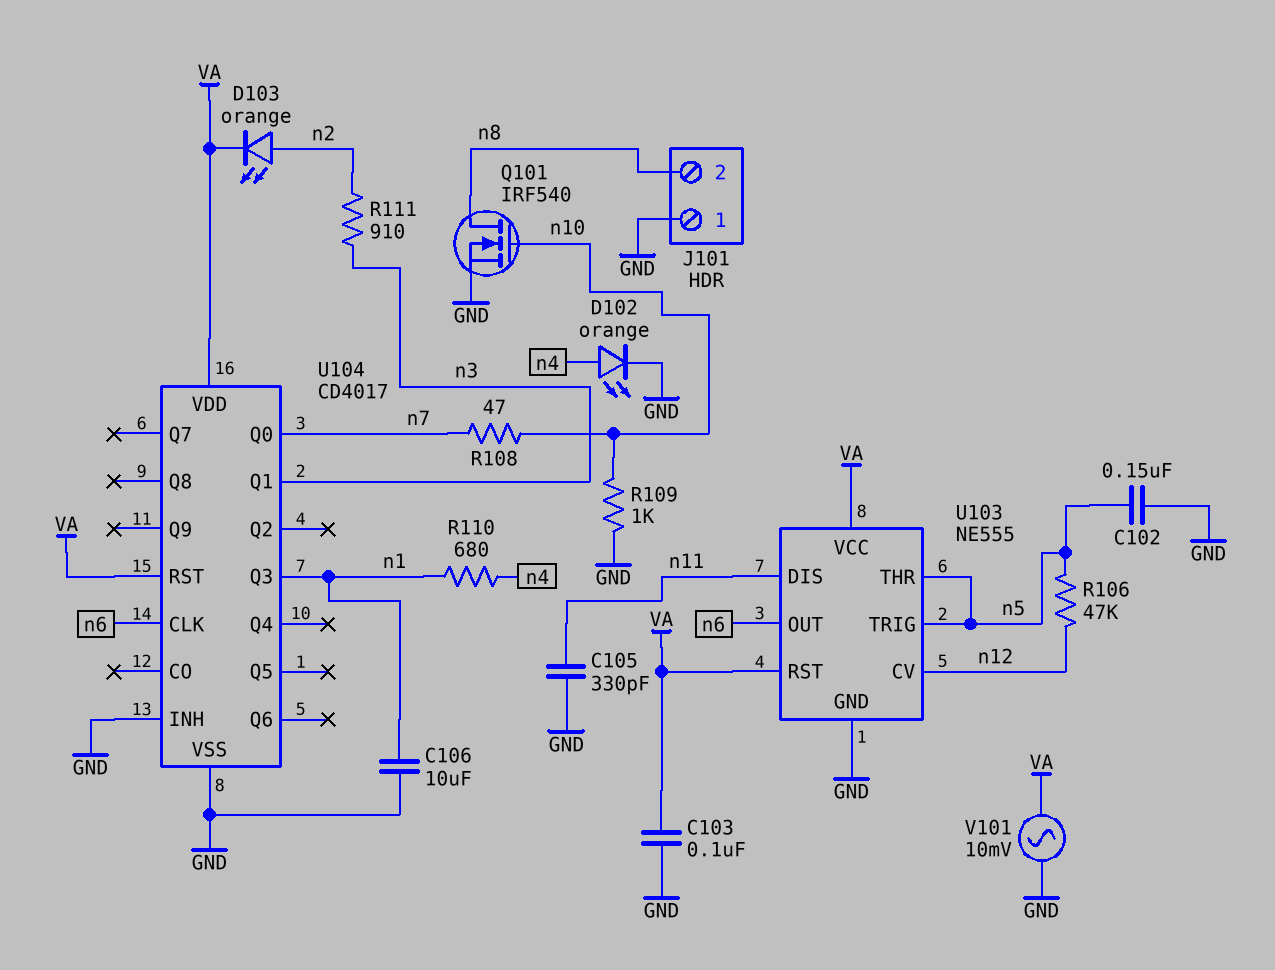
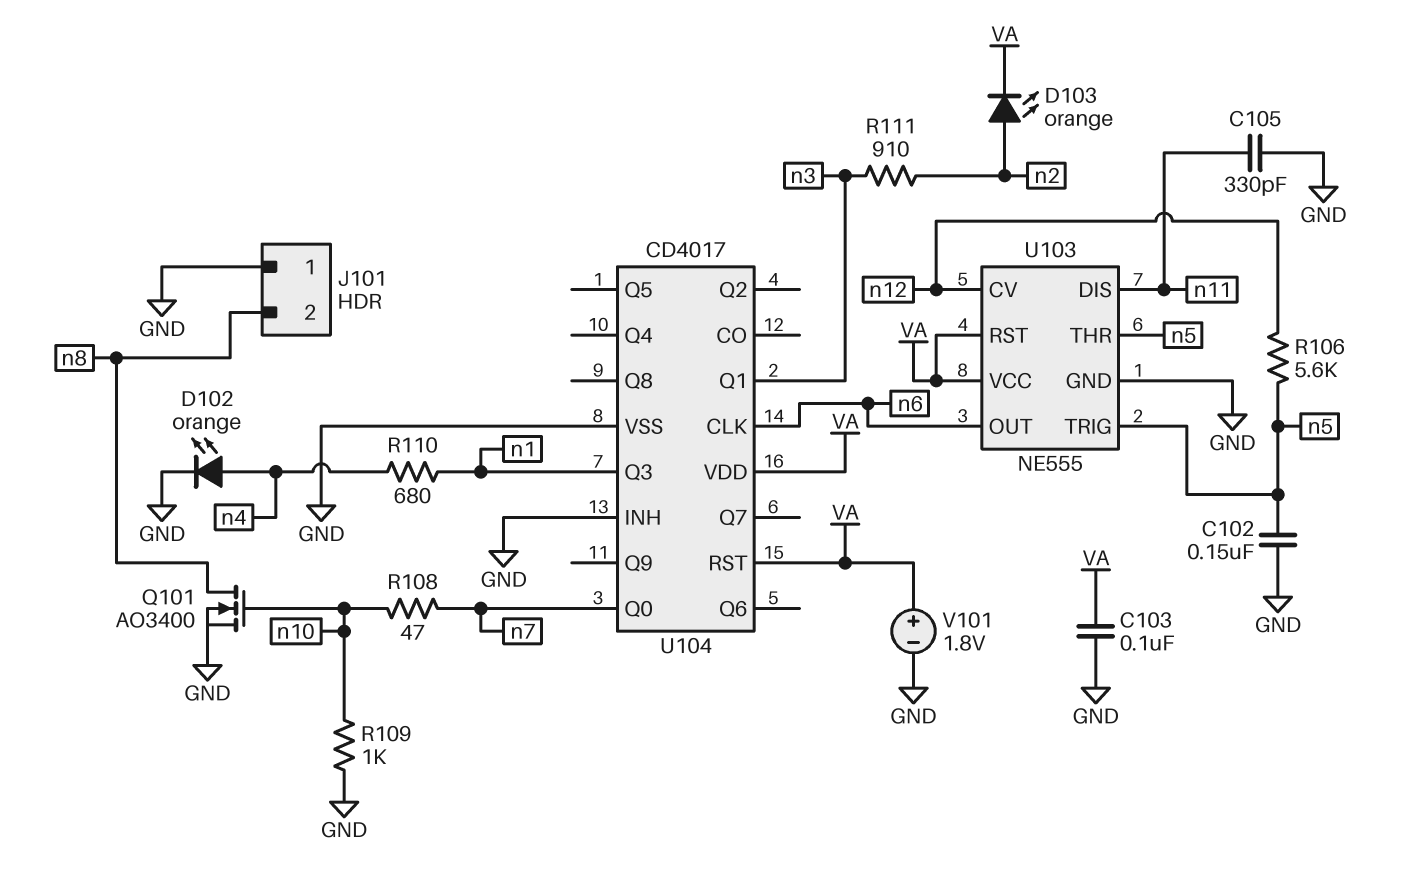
C106: 10uF (GND, n1) -> none
Q101: NMOS IRF540 (G n10, D n8, S GND) -> NMOS AO3400 (G n10, D n8, S GND)
R106: 47k (n5, n12) -> 5.6k (n5, n12)
V101: AC 10mV (GND, VA) -> 1.8V (plus VA, minus GND)

